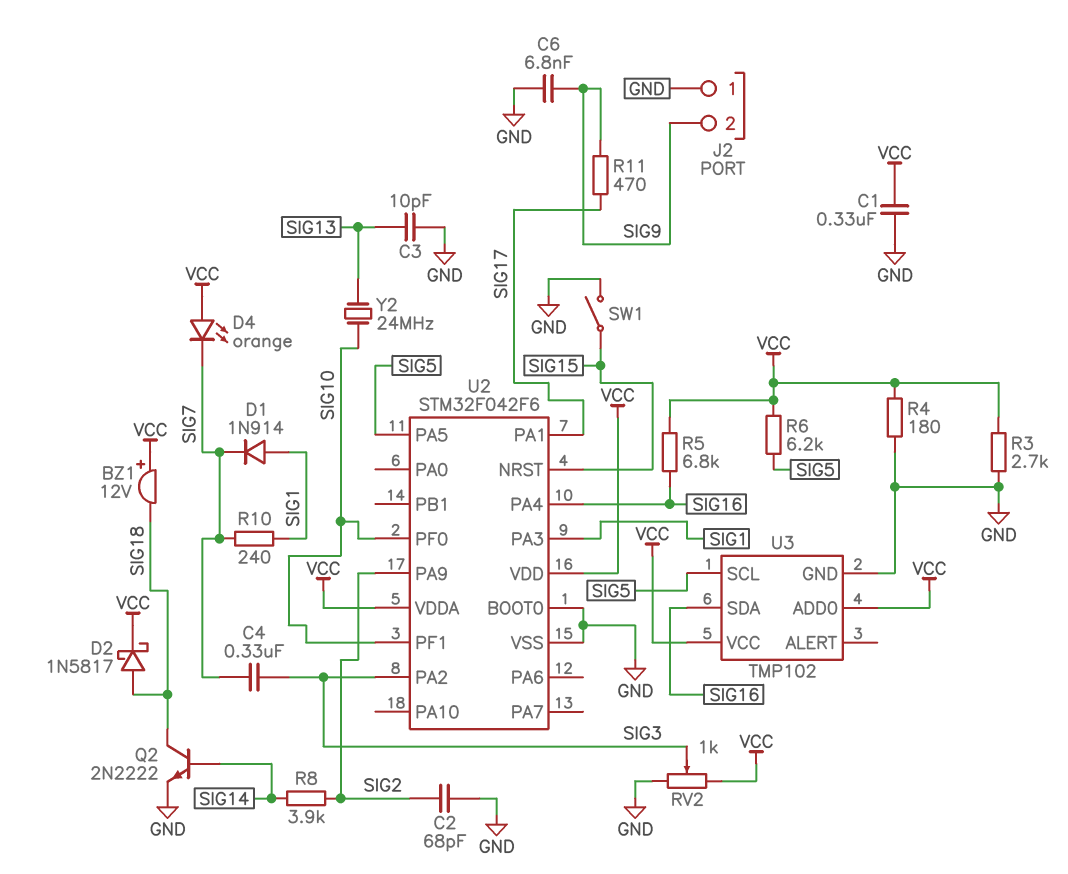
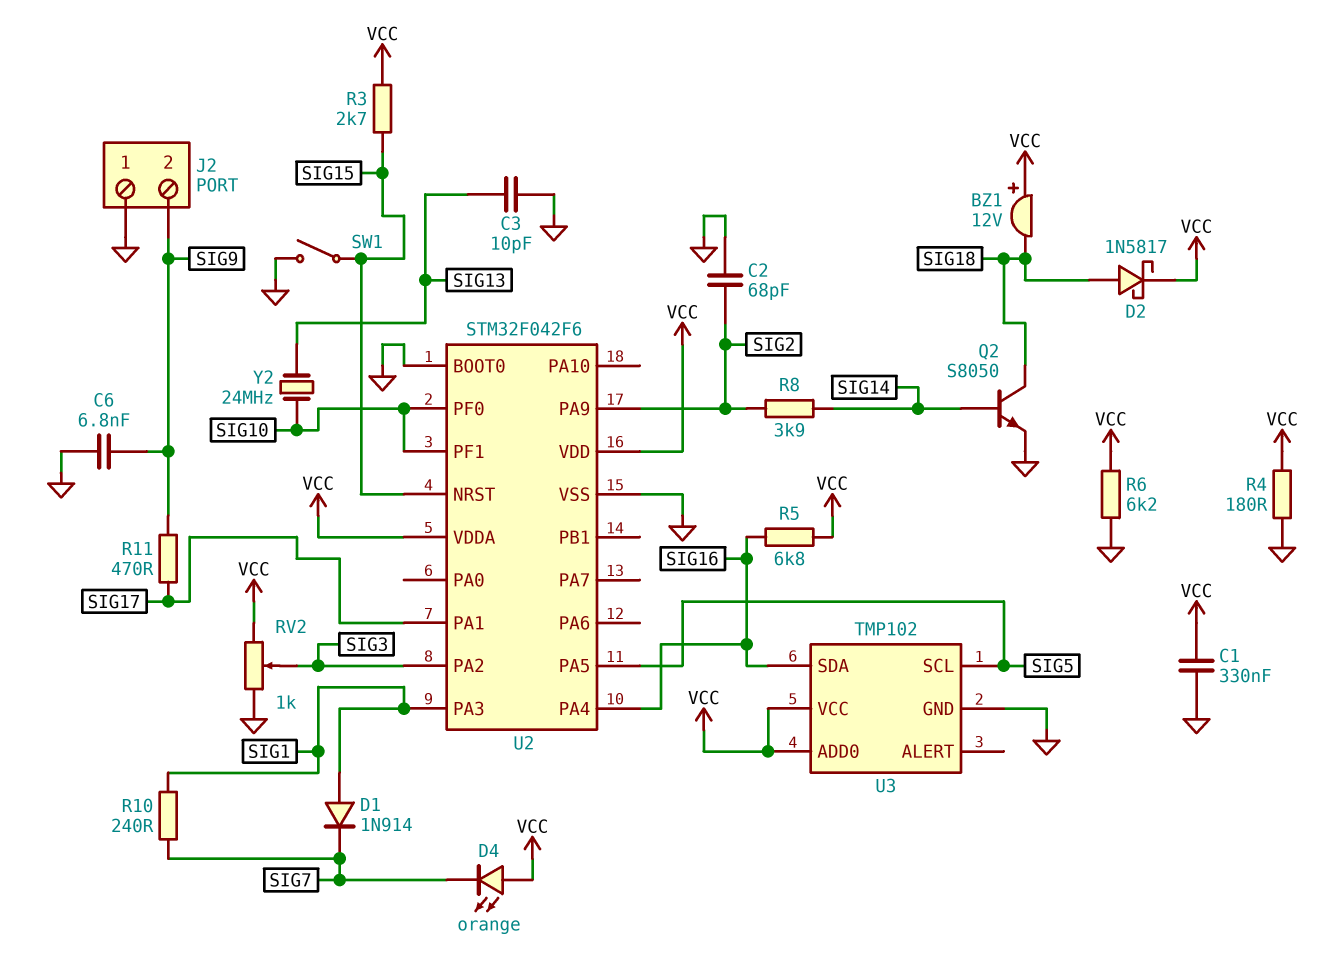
C4: 330nF (SIG3, SIG7) -> none
Q2: NPN 2N2222 (B SIG14, C SIG18, E GND) -> NPN S8050 (B SIG14, C SIG18, E GND)
R3: 2.7k (GND, VCC) -> 2.7k (SIG15, VCC)
R6: 6.2k (SIG5, VCC) -> 6.2k (GND, VCC)

